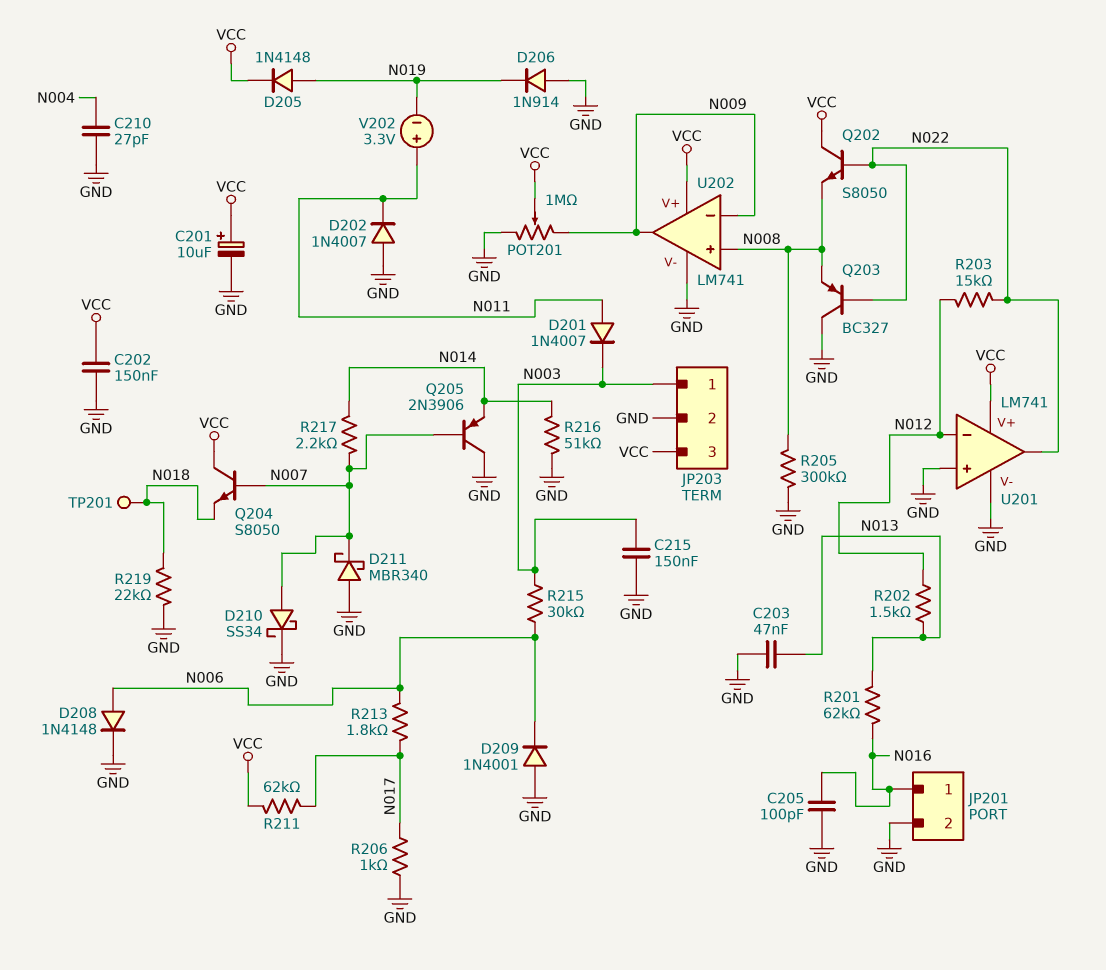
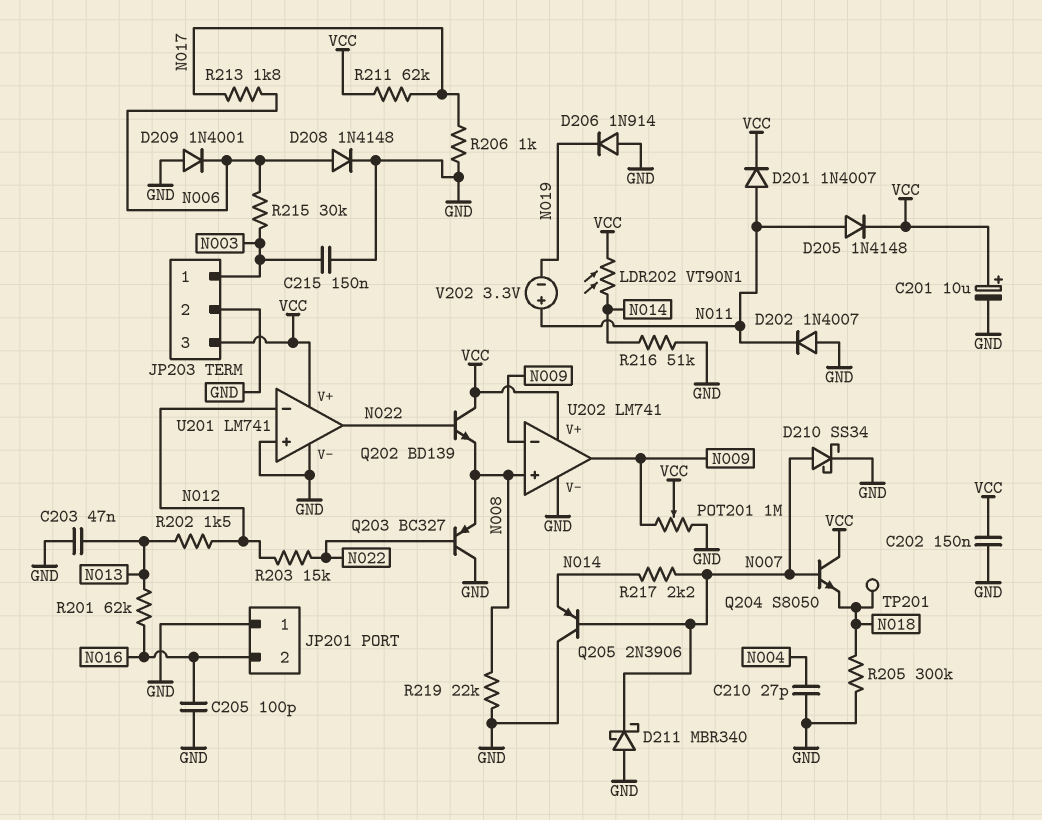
D201: diode 1N4007 (A N011, K N003) -> diode 1N4007 (A N011, K VCC)
D205: diode 1N4148 (A N019, K VCC) -> diode 1N4148 (A N011, K VCC)
JP201 pin 1: N016 -> GND
JP201 pin 2: GND -> N016
LDR202: none -> VT90N1 (N014, VCC)
Q202: NPN S8050 (B N022, C VCC, E N008) -> NPN BD139 (B N022, C VCC, E N008)
R205: 300k (GND, N008) -> 300k (GND, N018)
R219: 22k (GND, N018) -> 22k (GND, N008)

